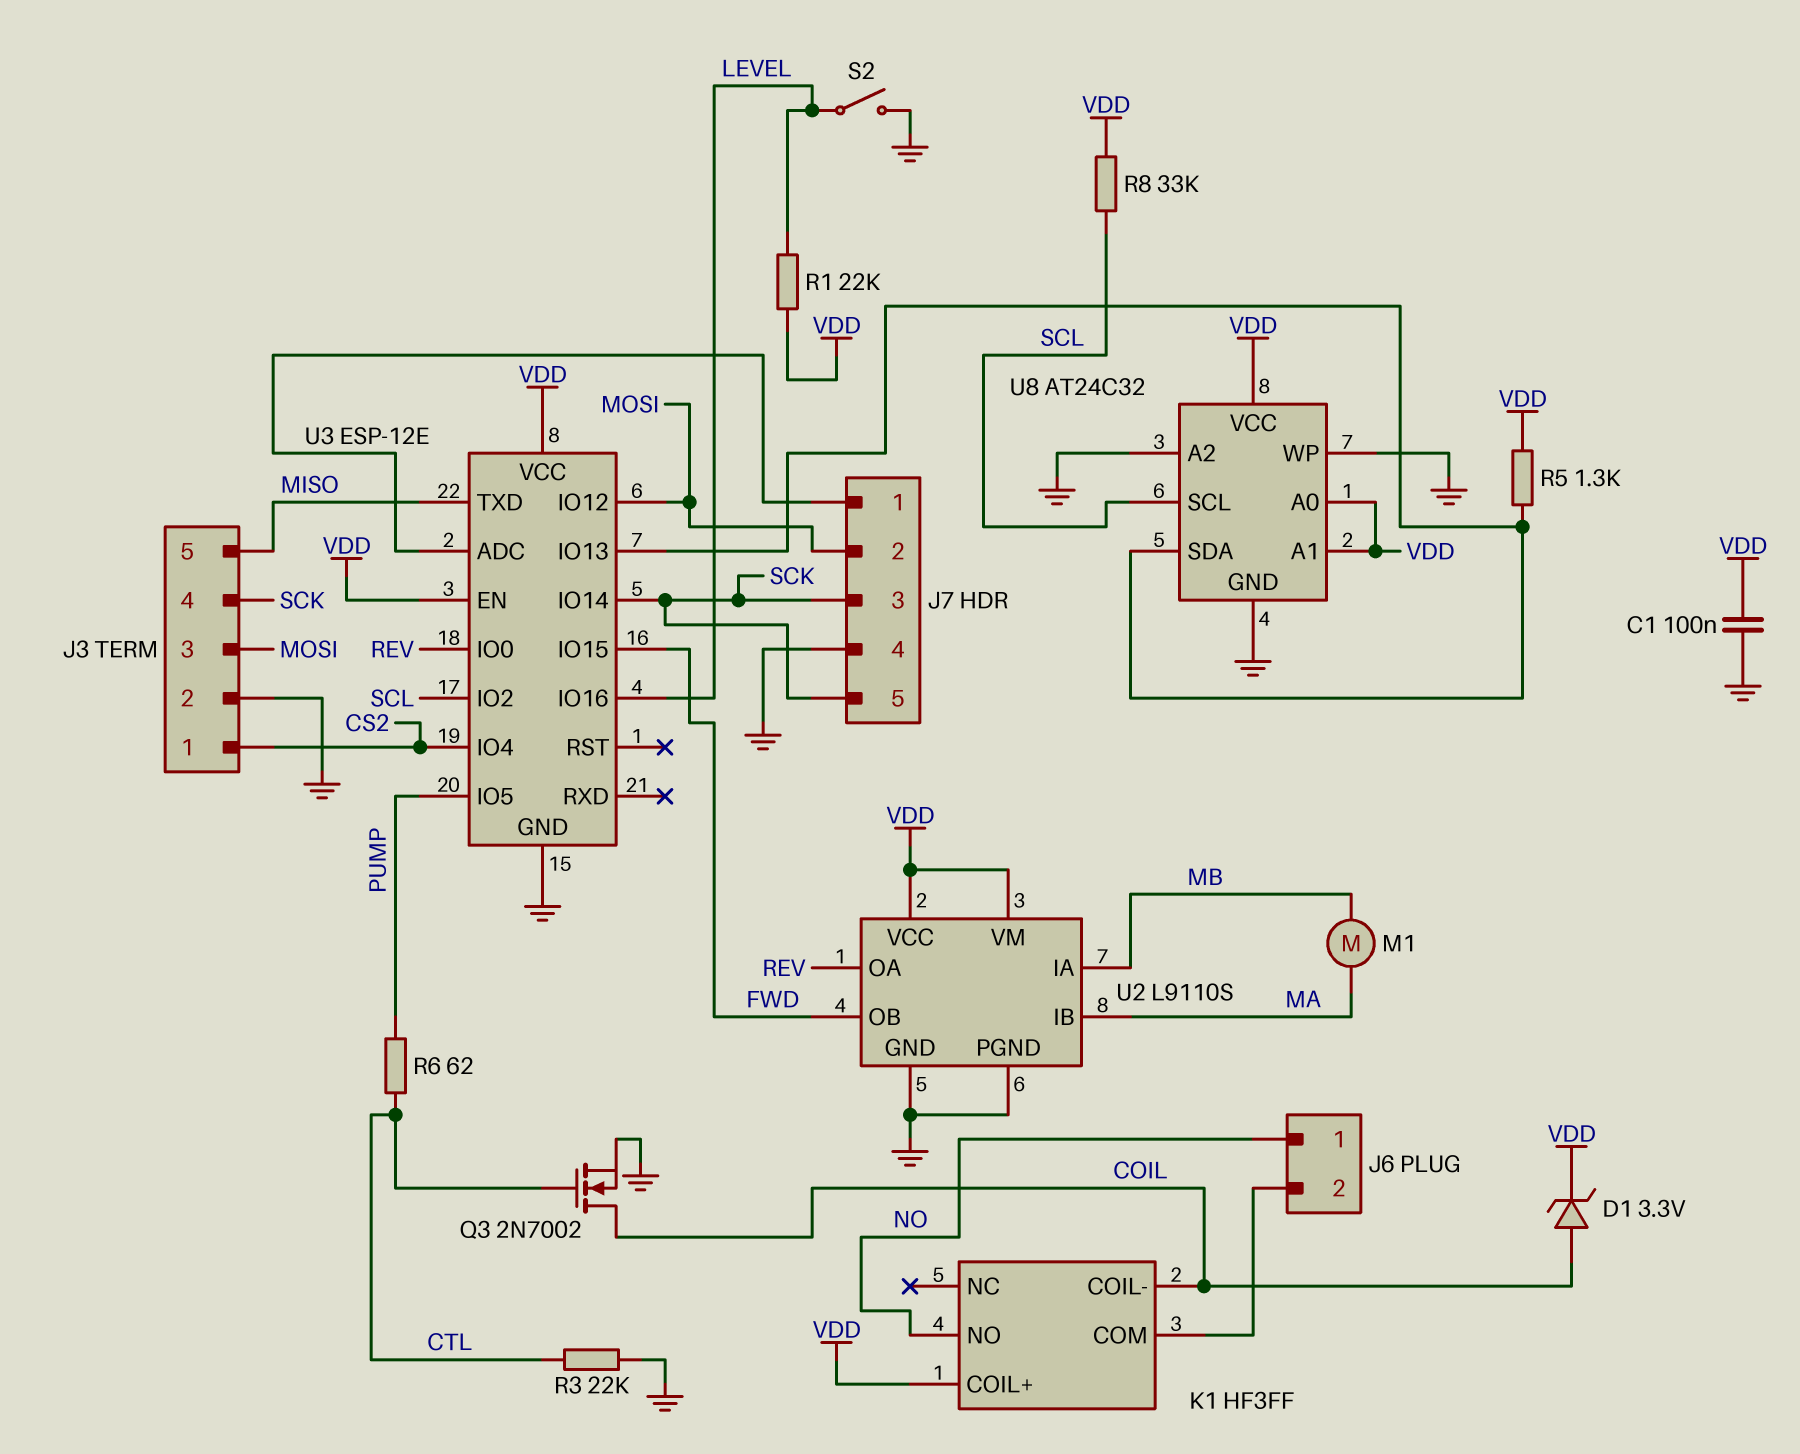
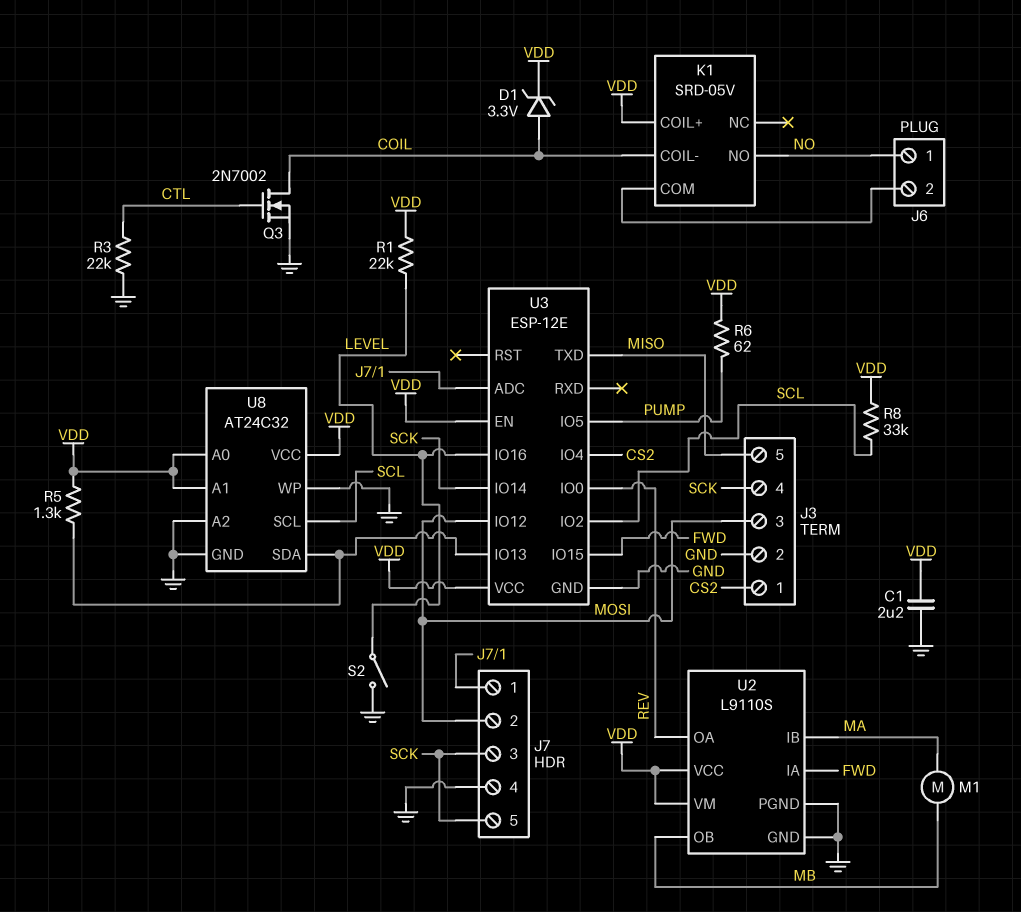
C1: 100nF (GND, VDD) -> 2.2uF (GND, VDD)
K1: HF3FF -> SRD-05V
R6: 62 (CTL, PUMP) -> 62 (PUMP, VDD)
U2 pin IA: MB -> FWD
U2 pin OB: FWD -> MB

